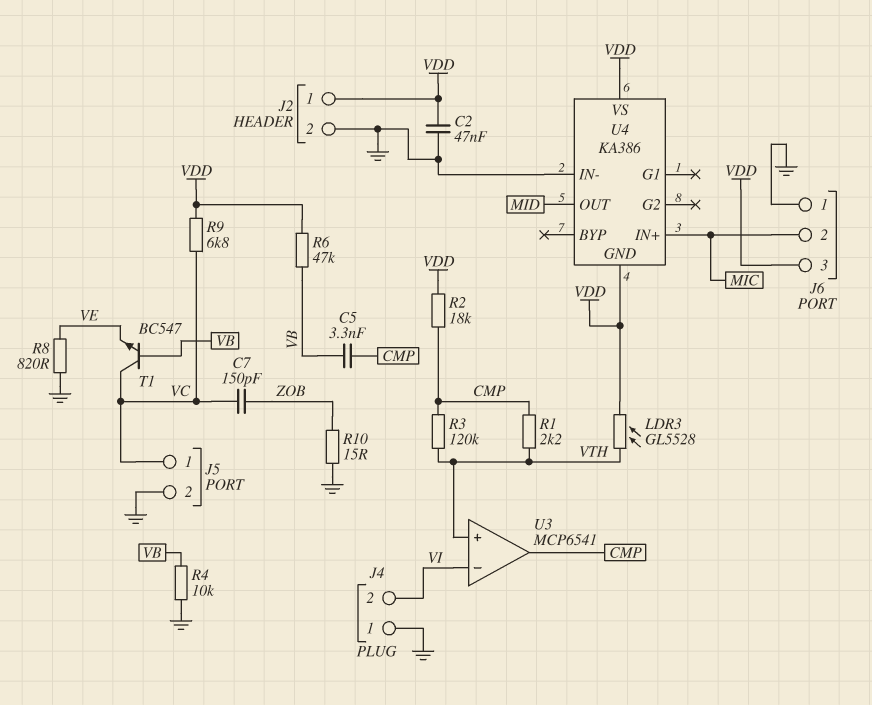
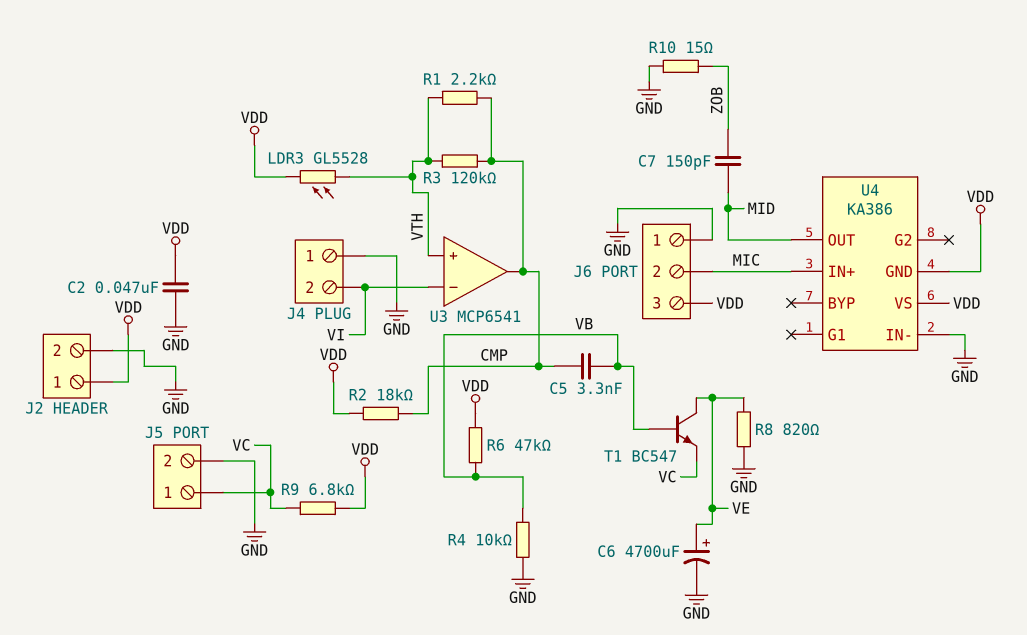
C6: none -> 4700uF (plus VE, minus GND)
C7: 150pF (VC, ZOB) -> 150pF (MID, ZOB)
T1: NPN BC547 (B VB, C VC, E VE) -> NPN BC547 (B VB, C VE, E VC)

